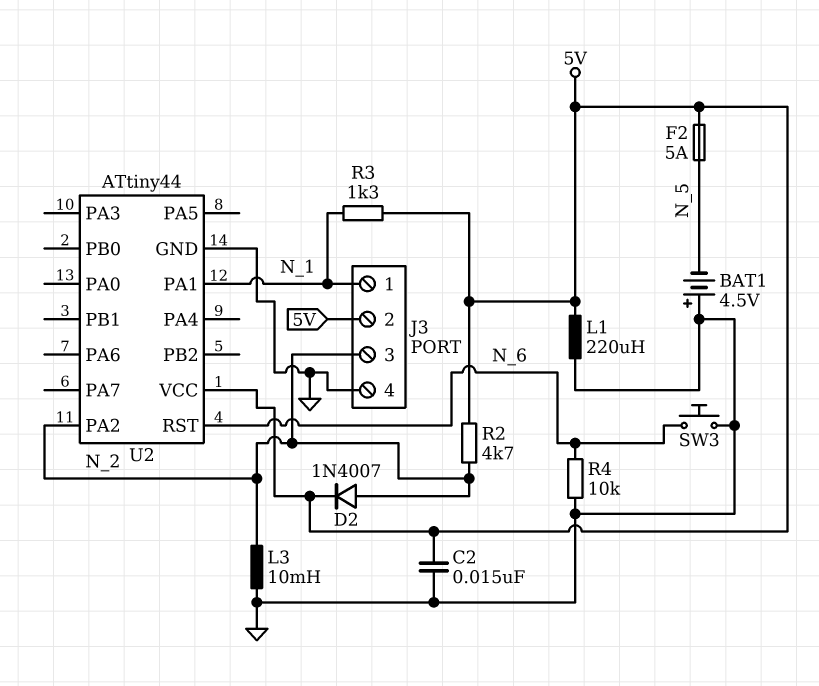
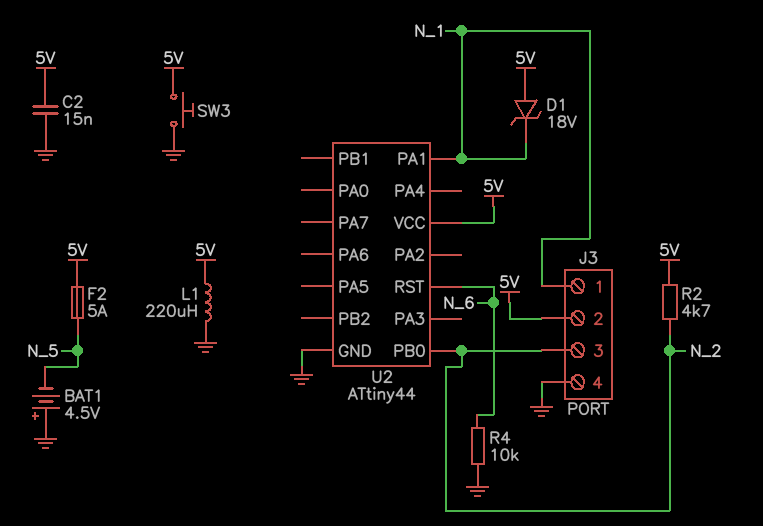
D1: none -> zener 18V (A 5V, K N_1)
D2: diode 1N4007 (A N_2, K 5V) -> none
L3: 10mH (GND, N_2) -> none
R3: 1.3k (5V, N_1) -> none
SW3: button (GND, N_6) -> button (5V, GND)
U2 pin PA2: N_2 -> none
U2 pin PB0: none -> N_2

